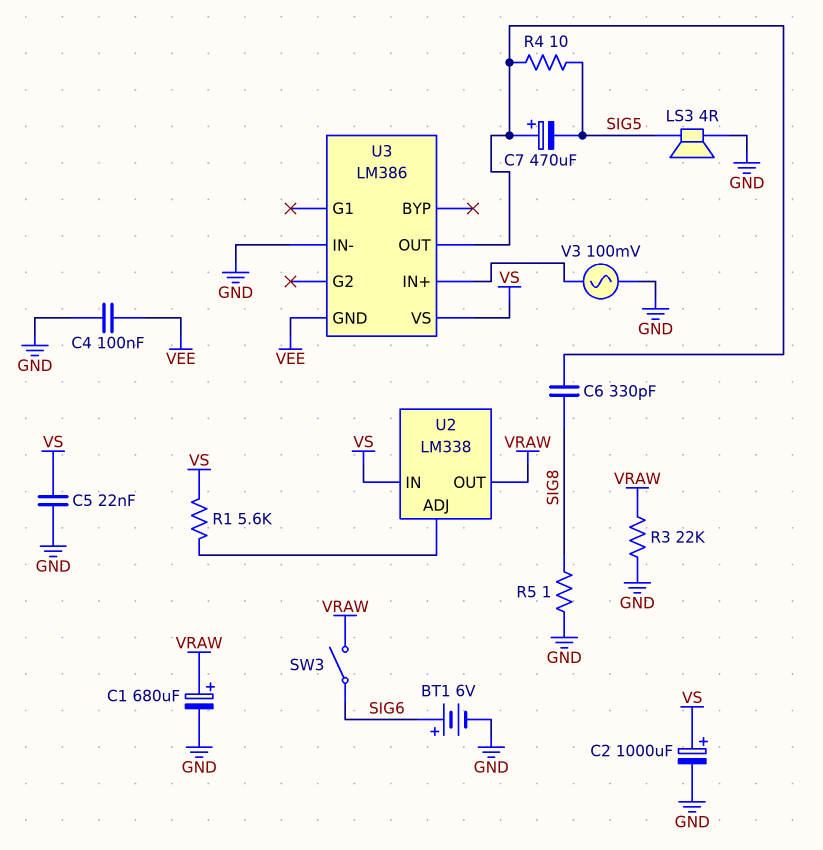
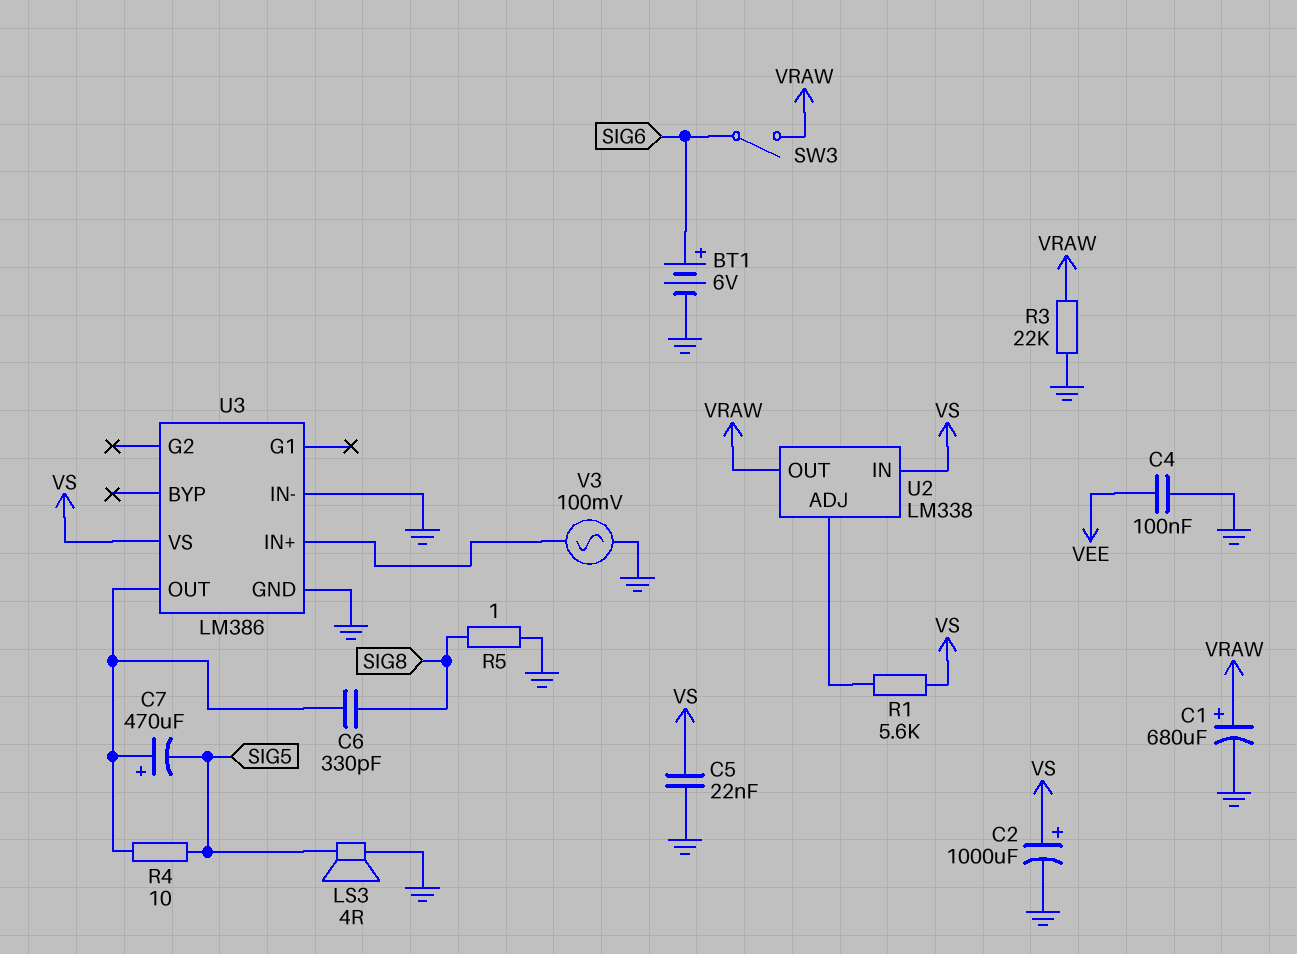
U3 pin GND: VEE -> GND

